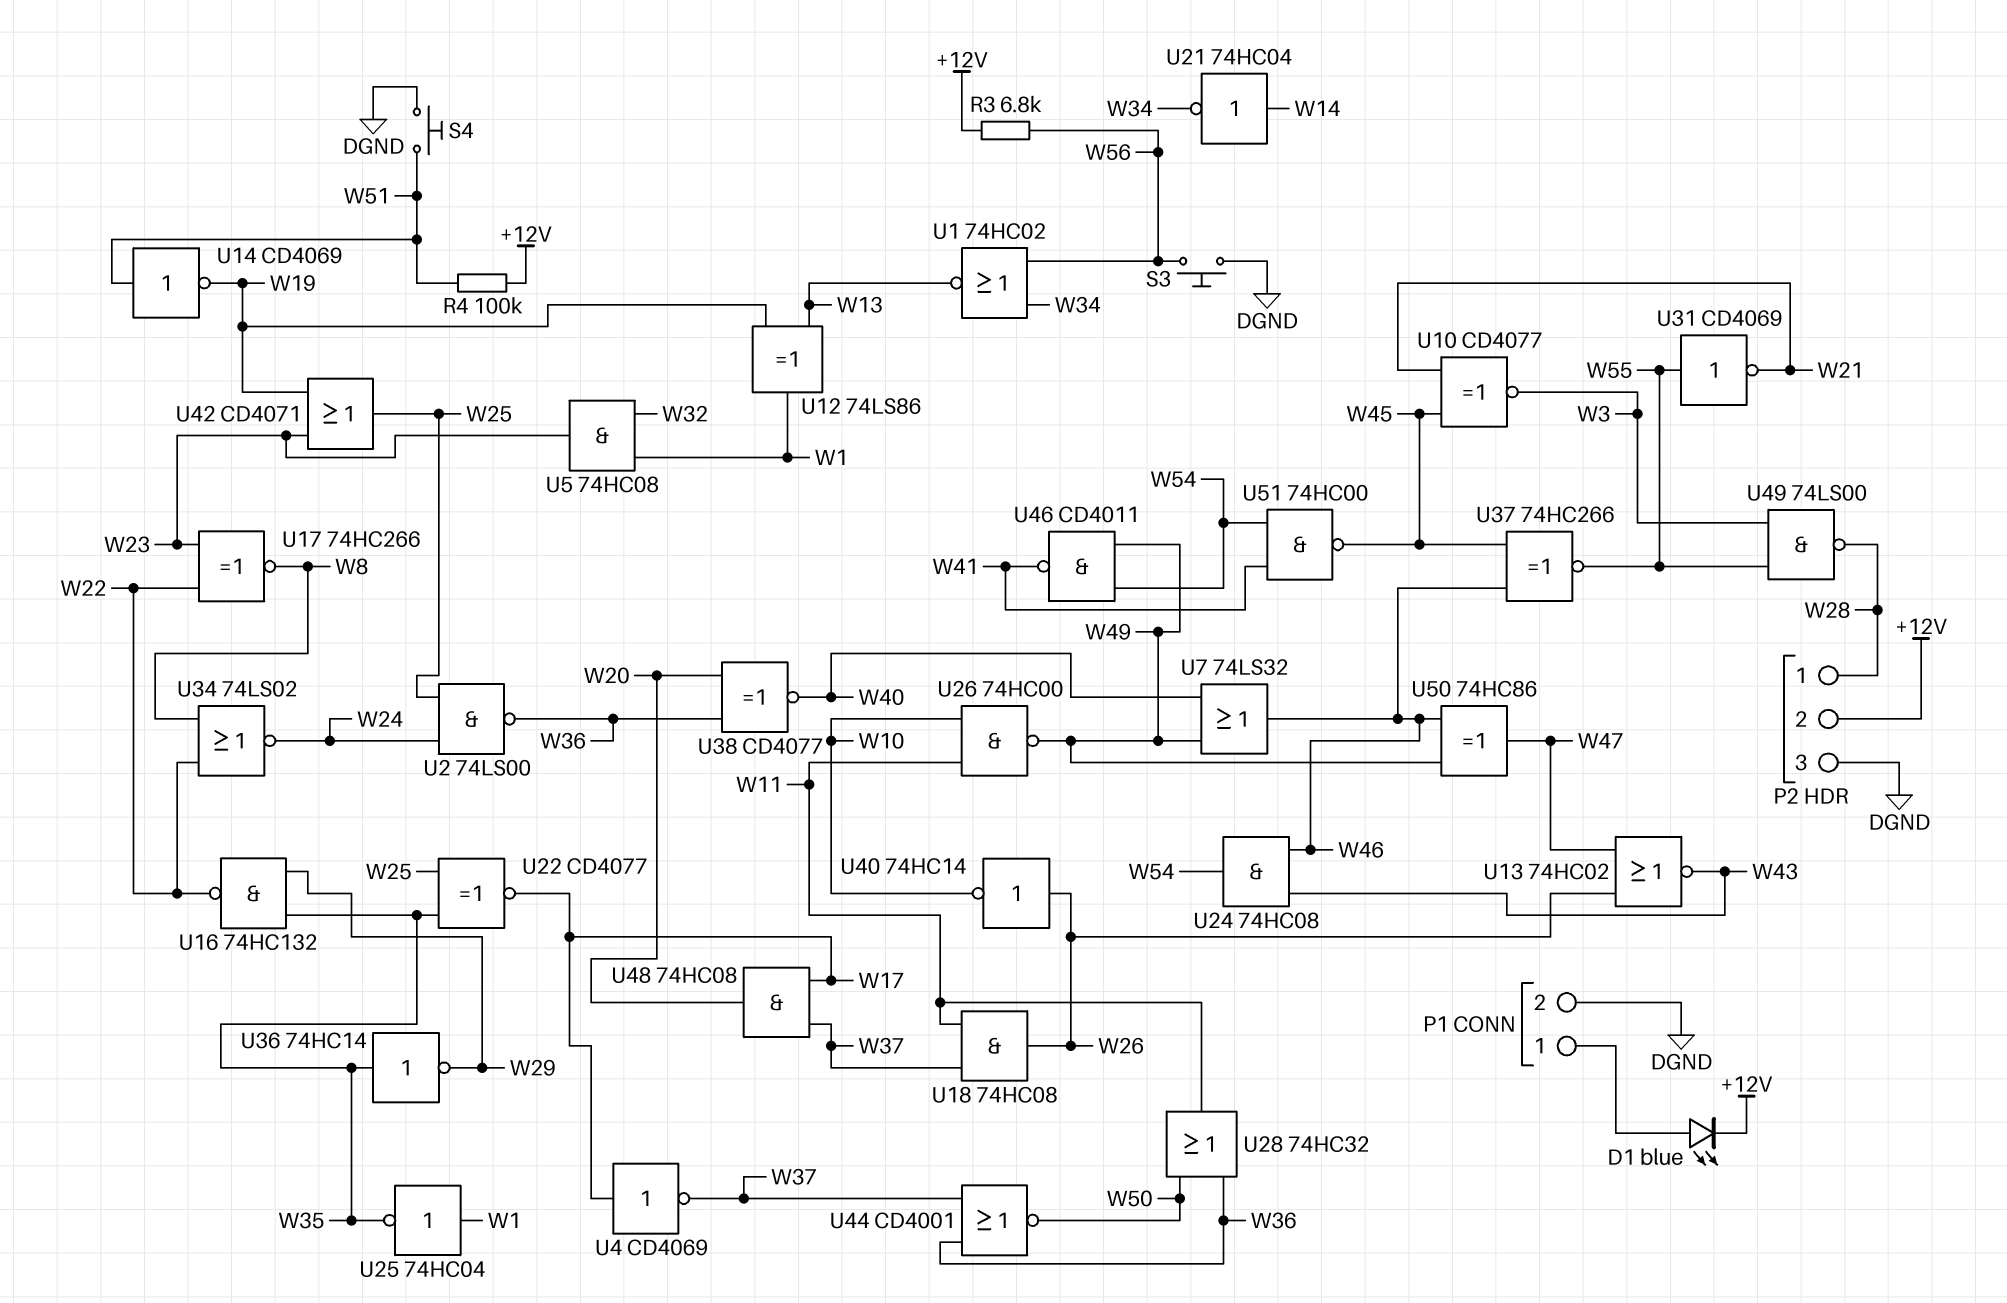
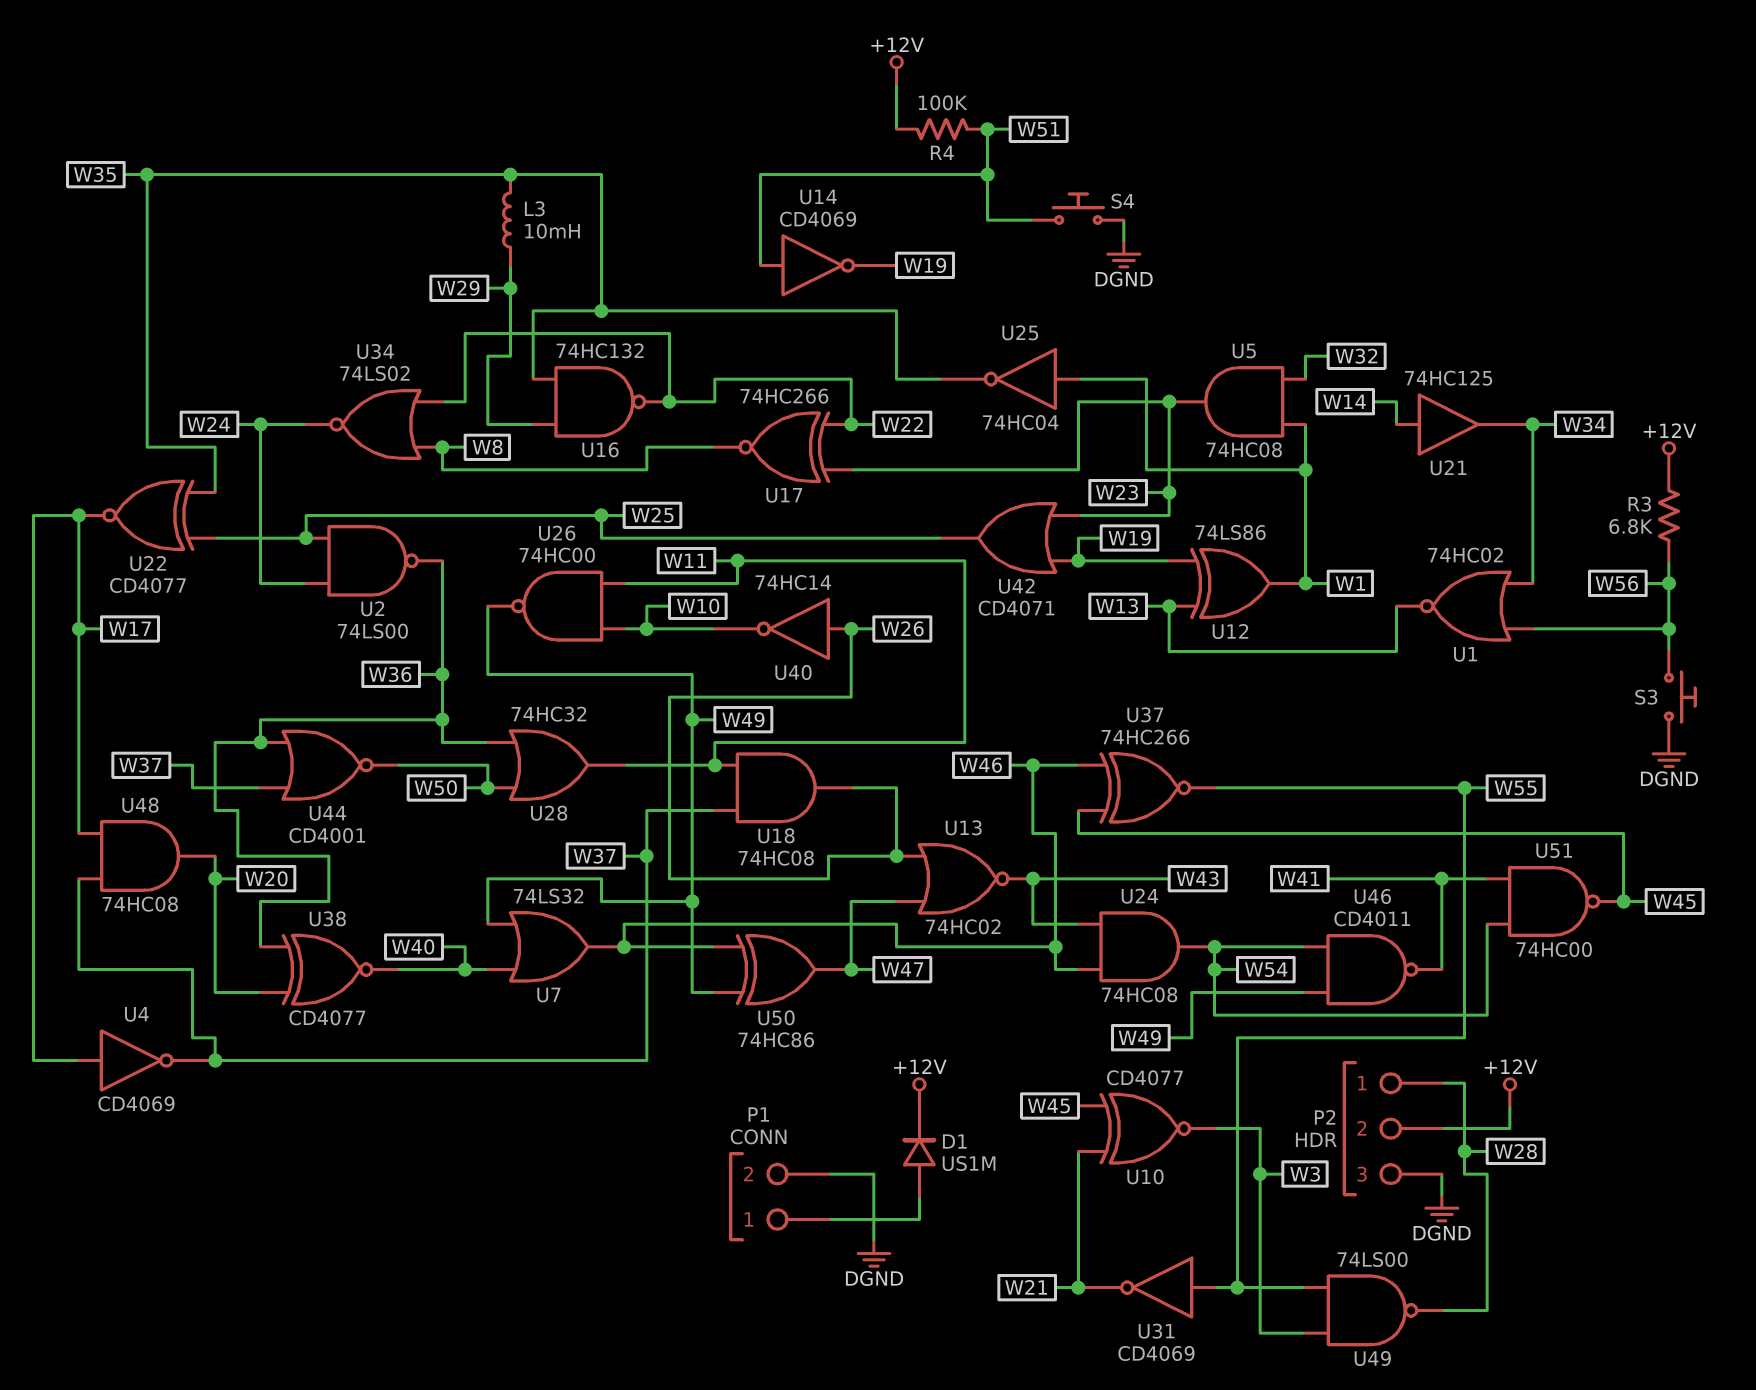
D1: LED blue (A P1/1, K +12V) -> diode US1M (A P1/1, K +12V)
L3: none -> 10mH (W29, W35)
U21: NOT 74HC04 (in W14, out W34) -> buffer 74HC125 (in W14, out W34)
U36: NOT 74HC14 (in W35, out W29) -> none

